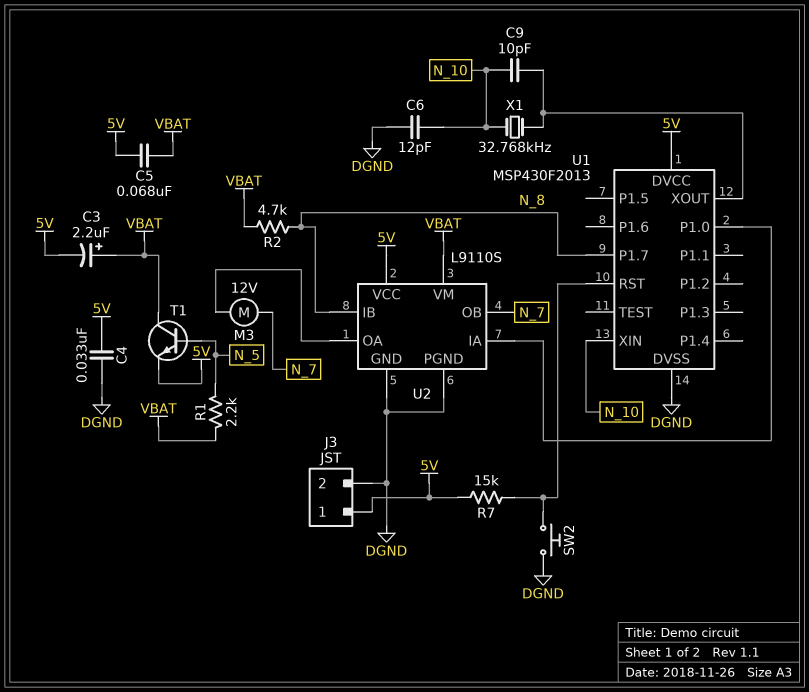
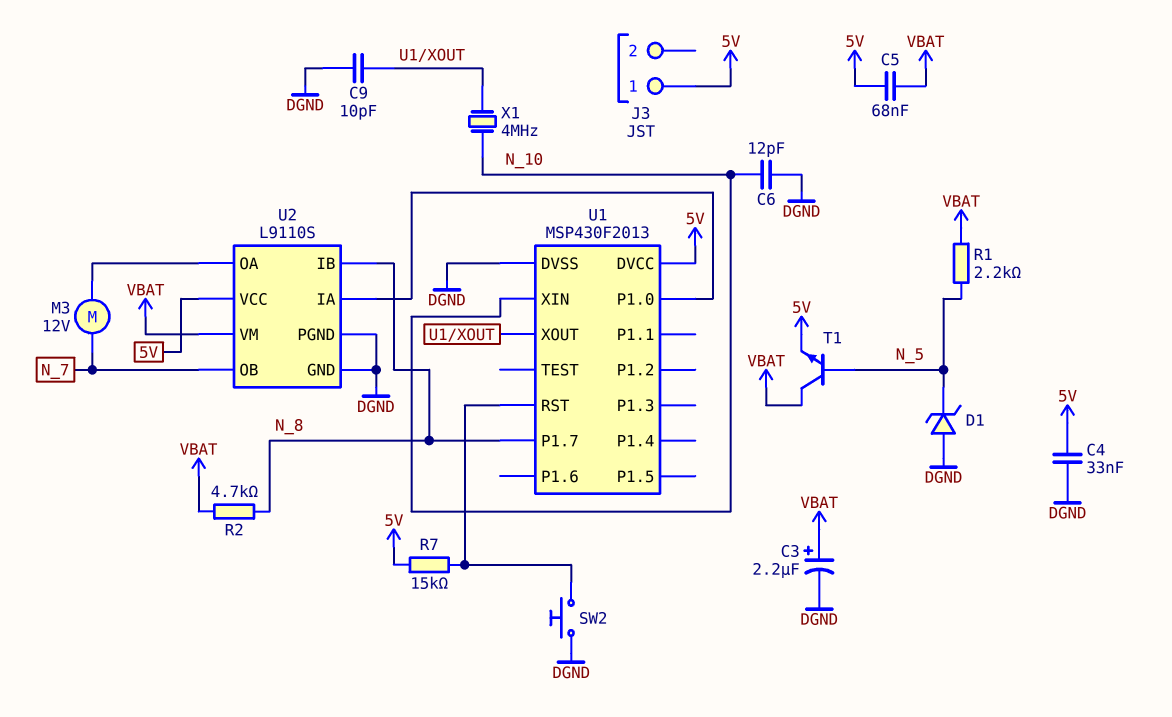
C3: 2.2uF (plus VBAT, minus 5V) -> 2.2uF (plus VBAT, minus DGND)
C9: 10pF (N_10, U1/XOUT) -> 10pF (DGND, U1/XOUT)
D1: none -> zener (A DGND, K N_5)
J3 pin 2: DGND -> none
X1: 32.768kHz (N_10, U1/XOUT) -> 4MHz (N_10, U1/XOUT)

